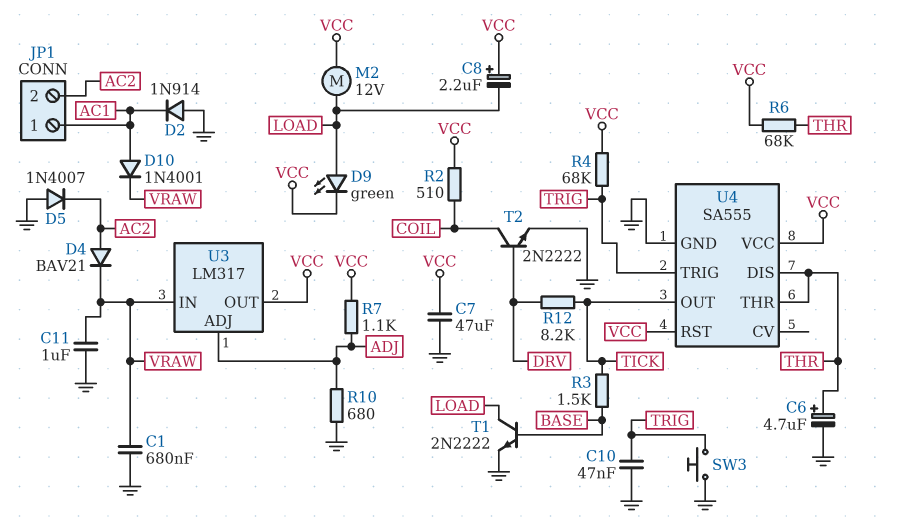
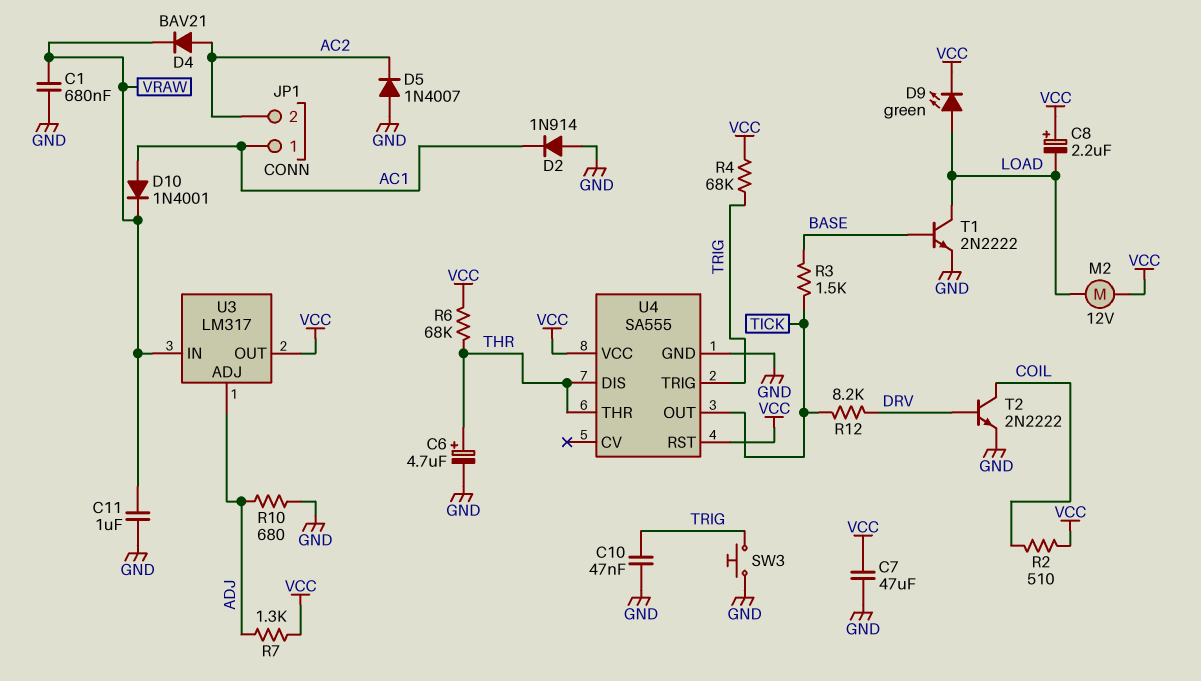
R7: 1.1k (ADJ, VCC) -> 1.3k (ADJ, VCC)

